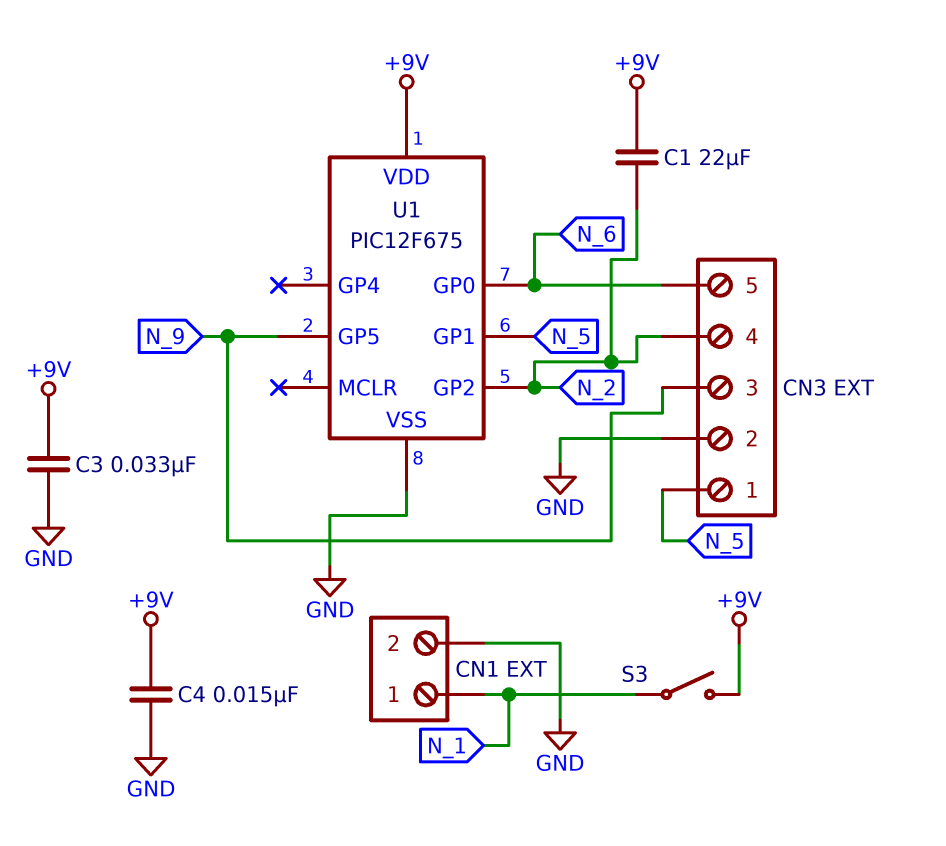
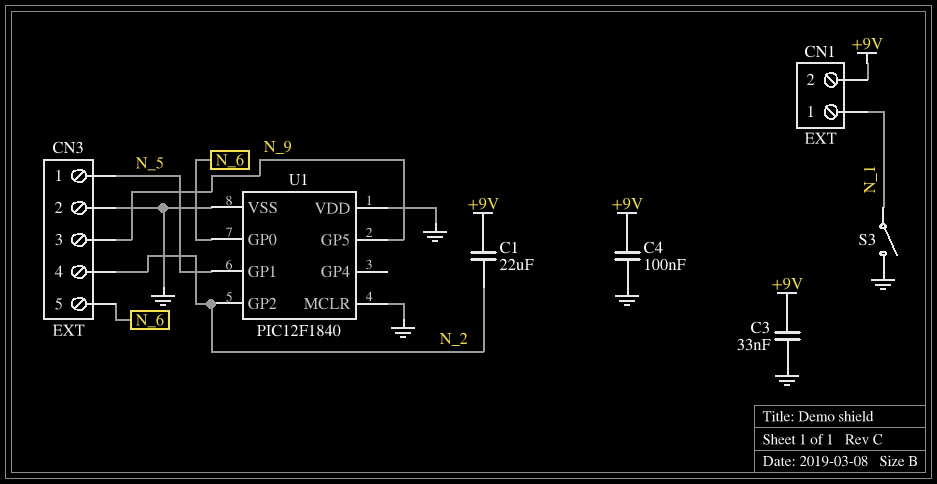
C4: 15nF (+9V, GND) -> 100nF (+9V, GND)
CN1 pin 2: GND -> +9V
S3: switch (+9V, N_1) -> switch (GND, N_1)
U1: PIC12F675 -> PIC12F1840
U1 pin MCLR: none -> GND
U1 pin VDD: +9V -> GND

